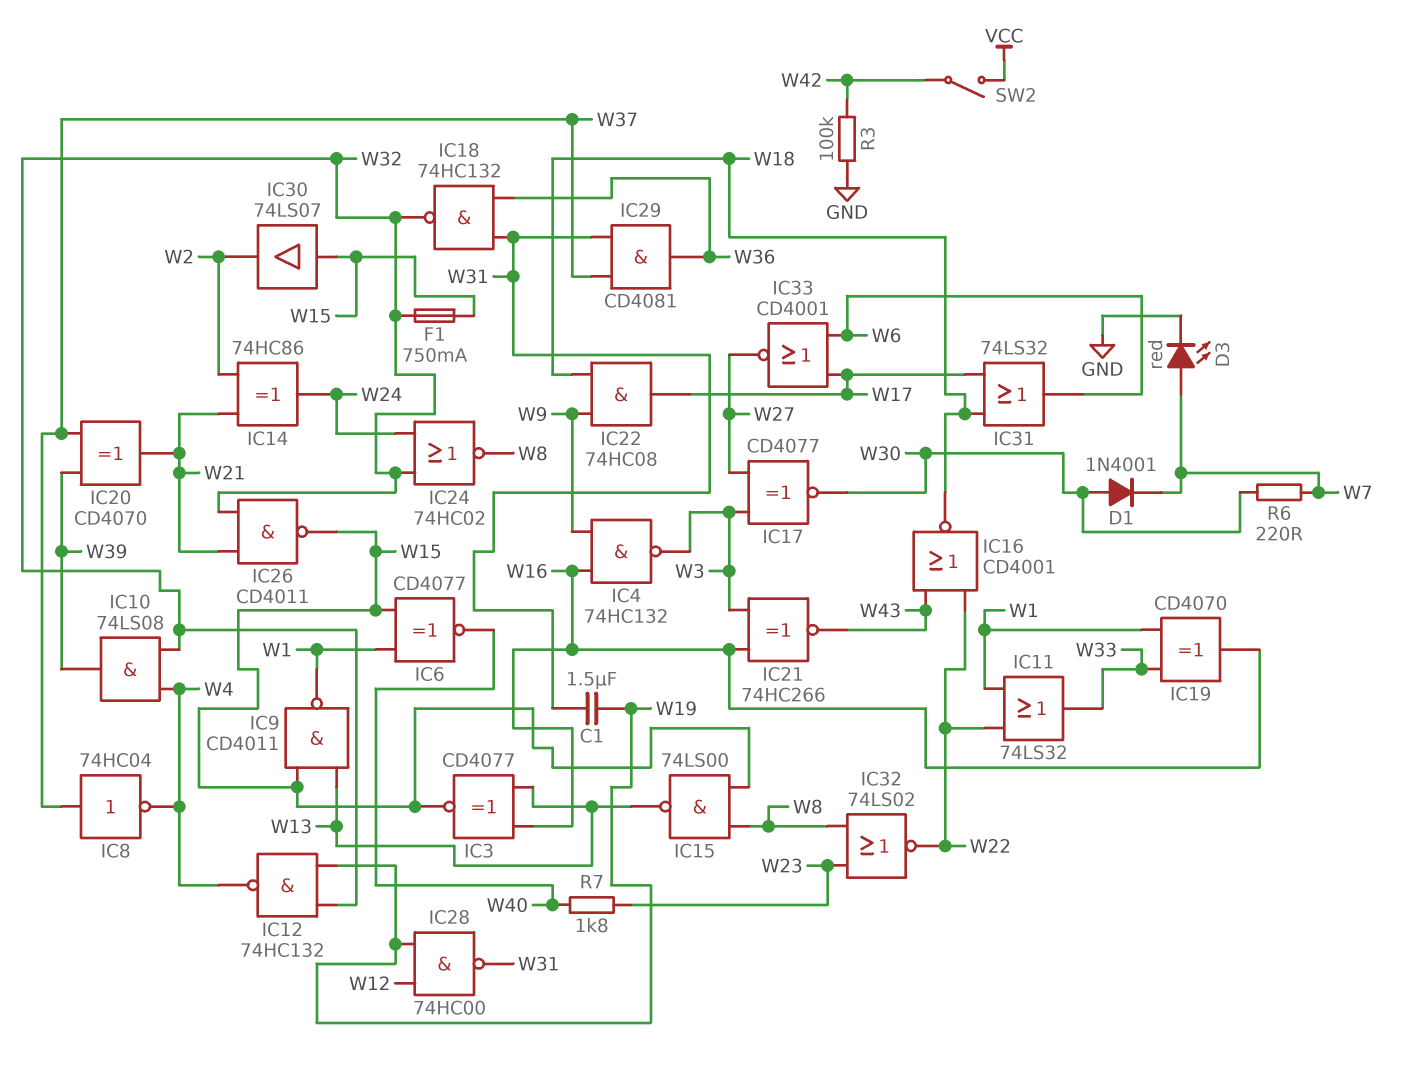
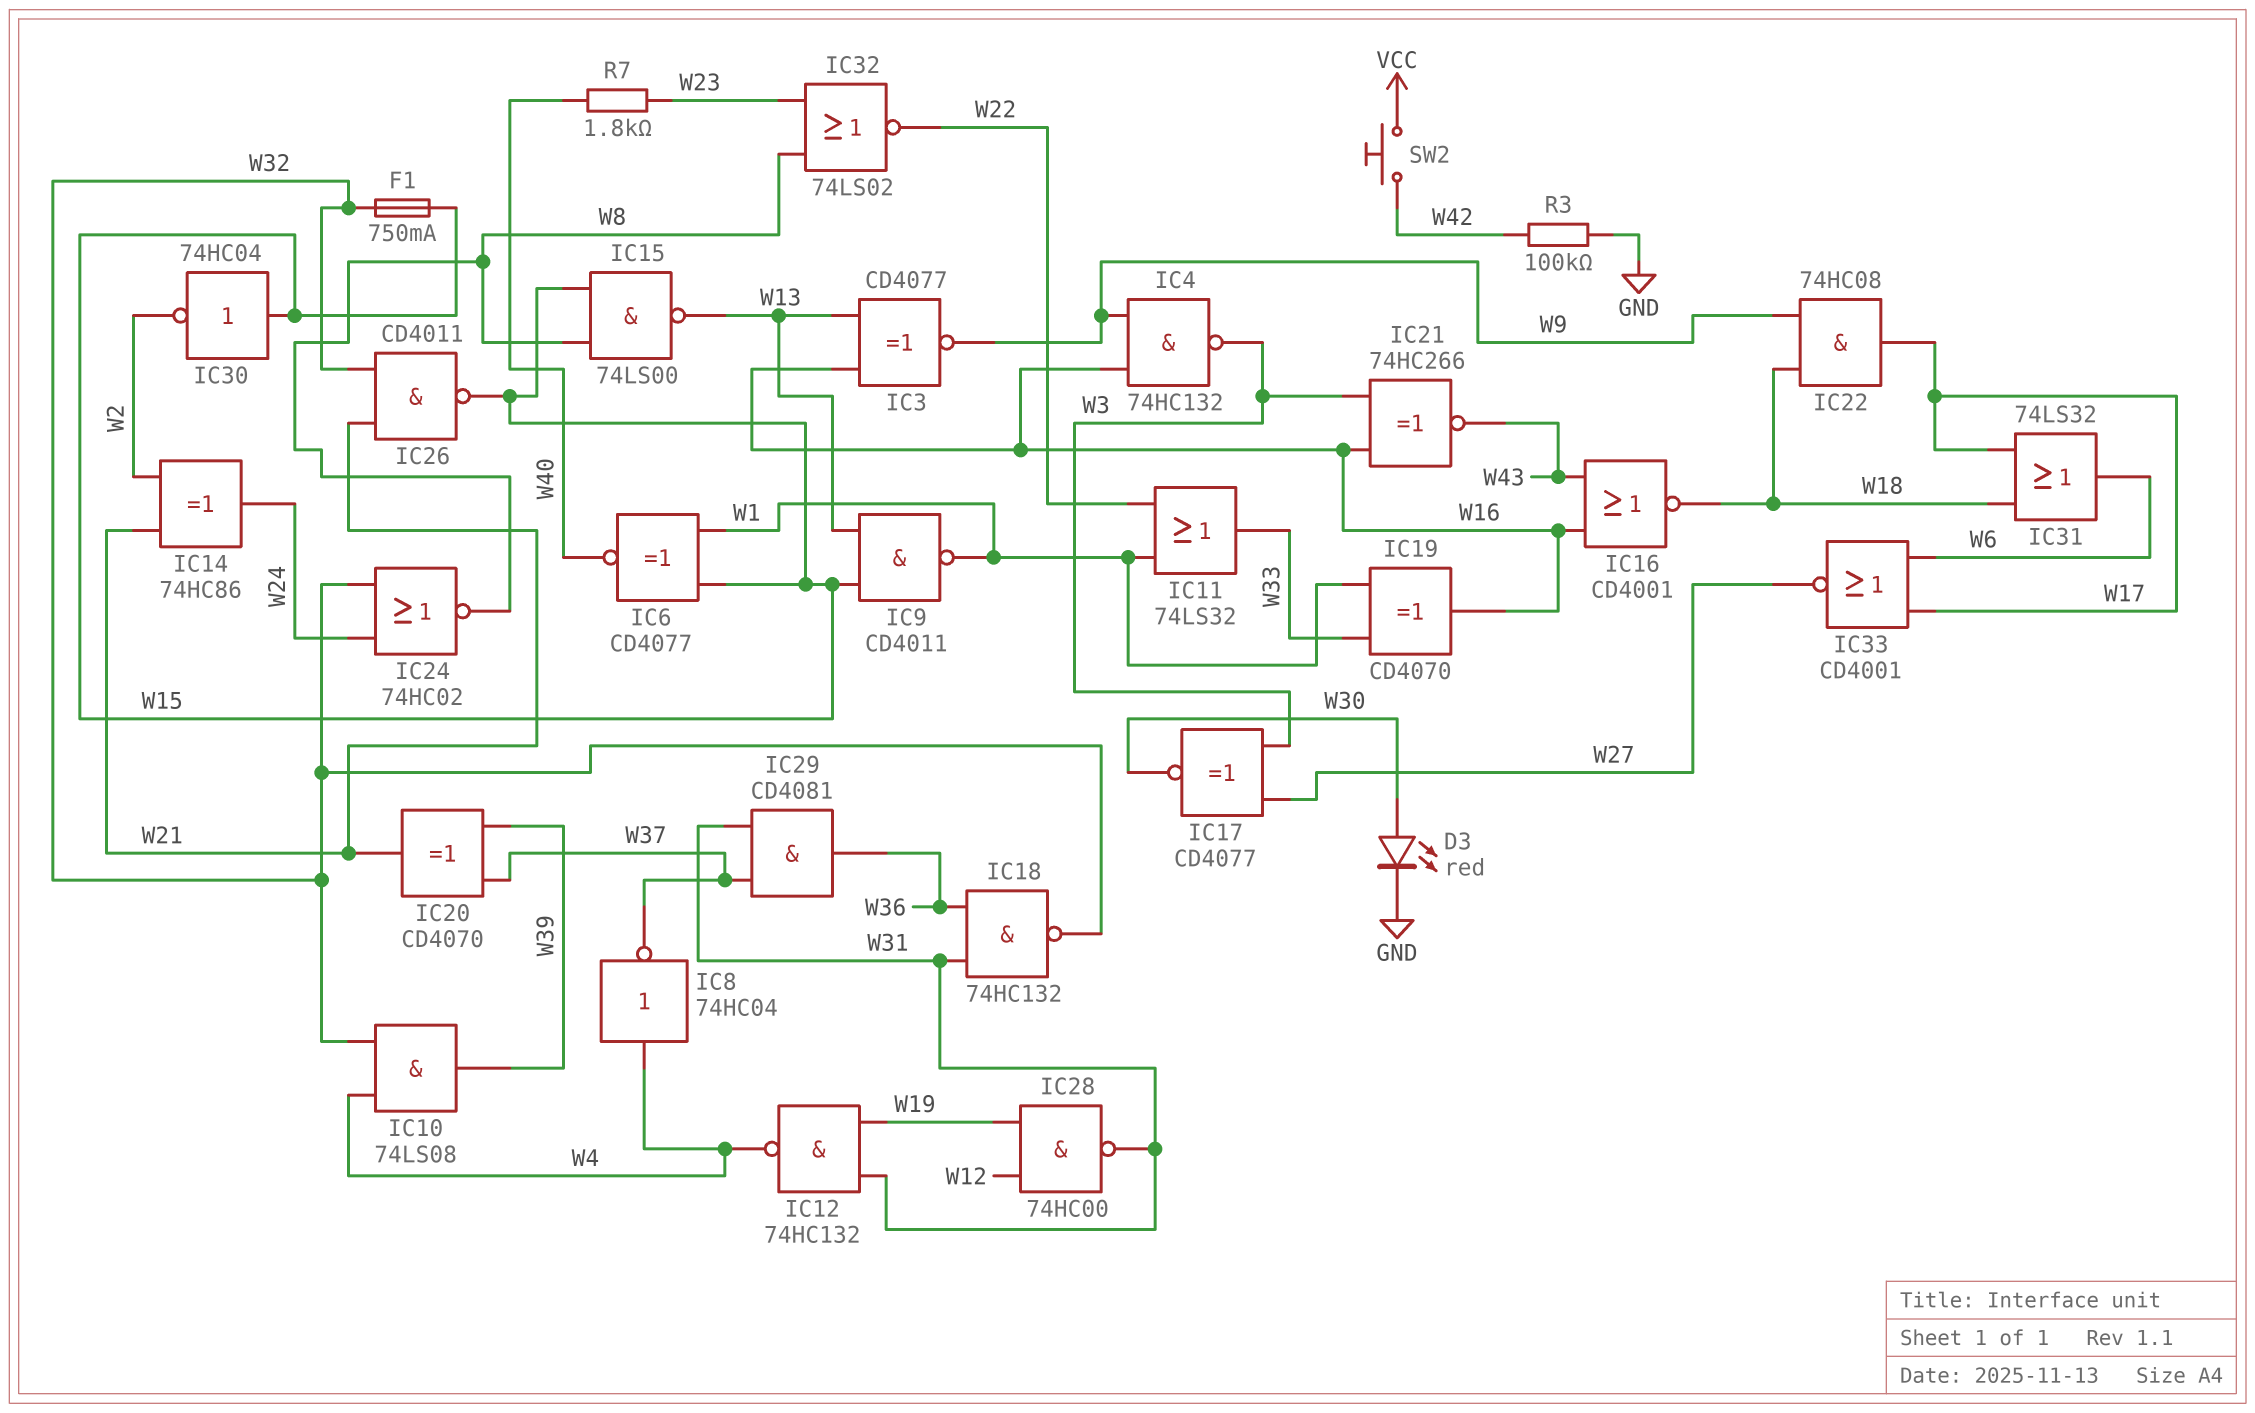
C1: 1.5uF (W19, W31) -> none
D1: diode 1N4001 (A W30, K W7) -> none
D3: LED red (A W7, K GND) -> LED red (A W30, K GND)
IC3: XNOR CD4077 (in W13, in W16, out W15) -> XNOR CD4077 (in W13, in W16, out W9)
IC8: NOT 74HC04 (in W37, out W4) -> NOT 74HC04 (in W4, out W37)
IC12: NAND 74HC132 (in W19, in W32, out W4) -> NAND 74HC132 (in W19, in W31, out W4)
IC16: NOR CD4001 (in W22, in W43, out W18) -> NOR CD4001 (in W16, in W43, out W18)
IC30: buffer 74LS07 (in W15, out W2) -> NOT 74HC04 (in W15, out W2)
R6: 220 (W7, W30) -> none
SW2: switch (VCC, W42) -> button (VCC, W42)

